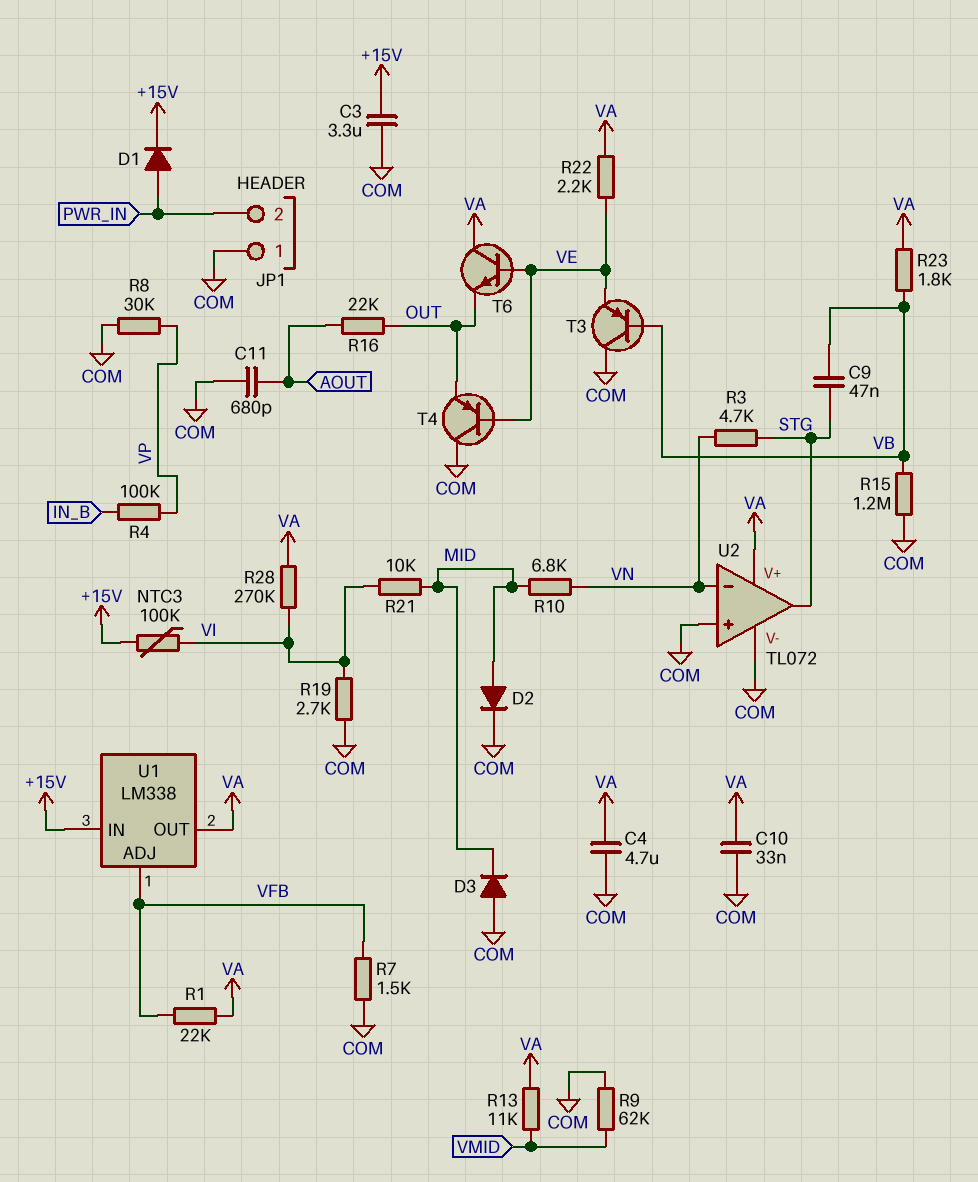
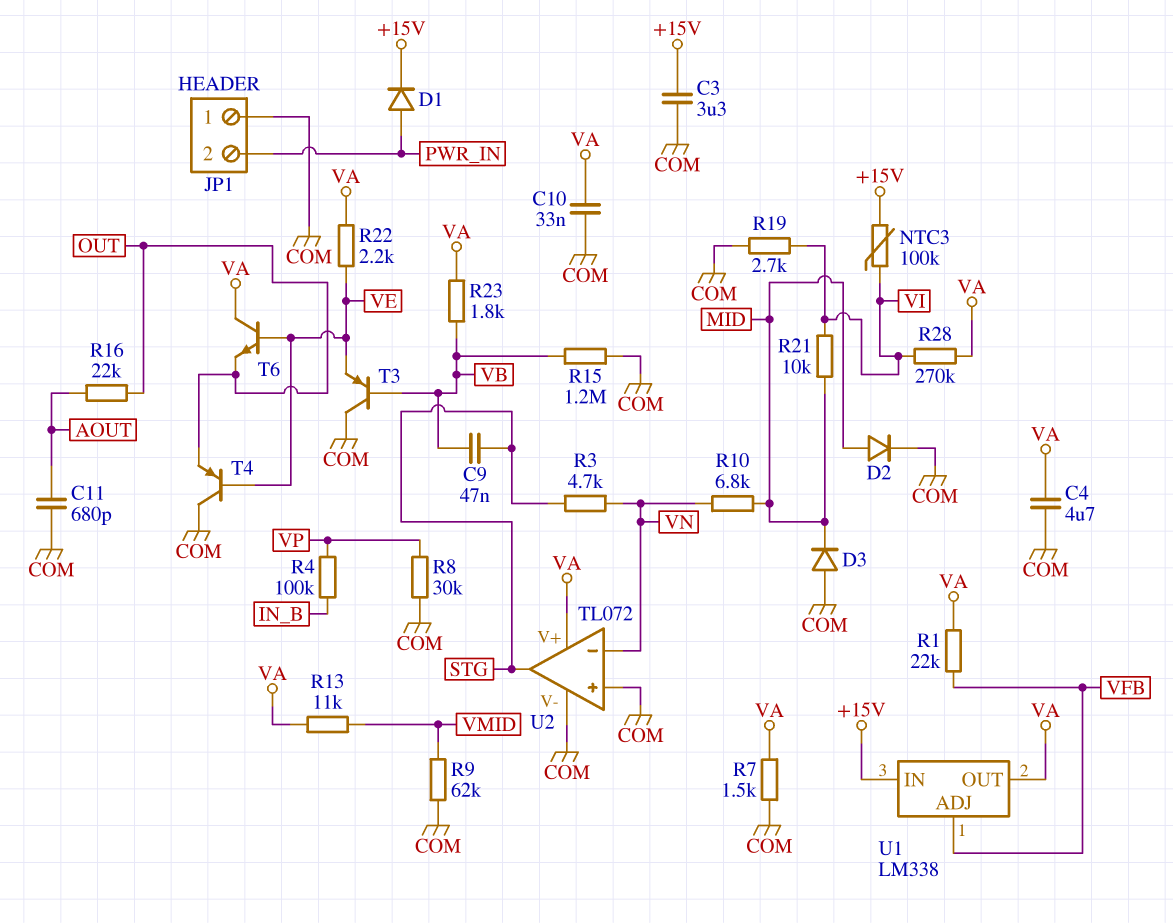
R7: 1.5k (COM, VFB) -> 1.5k (COM, VA)

